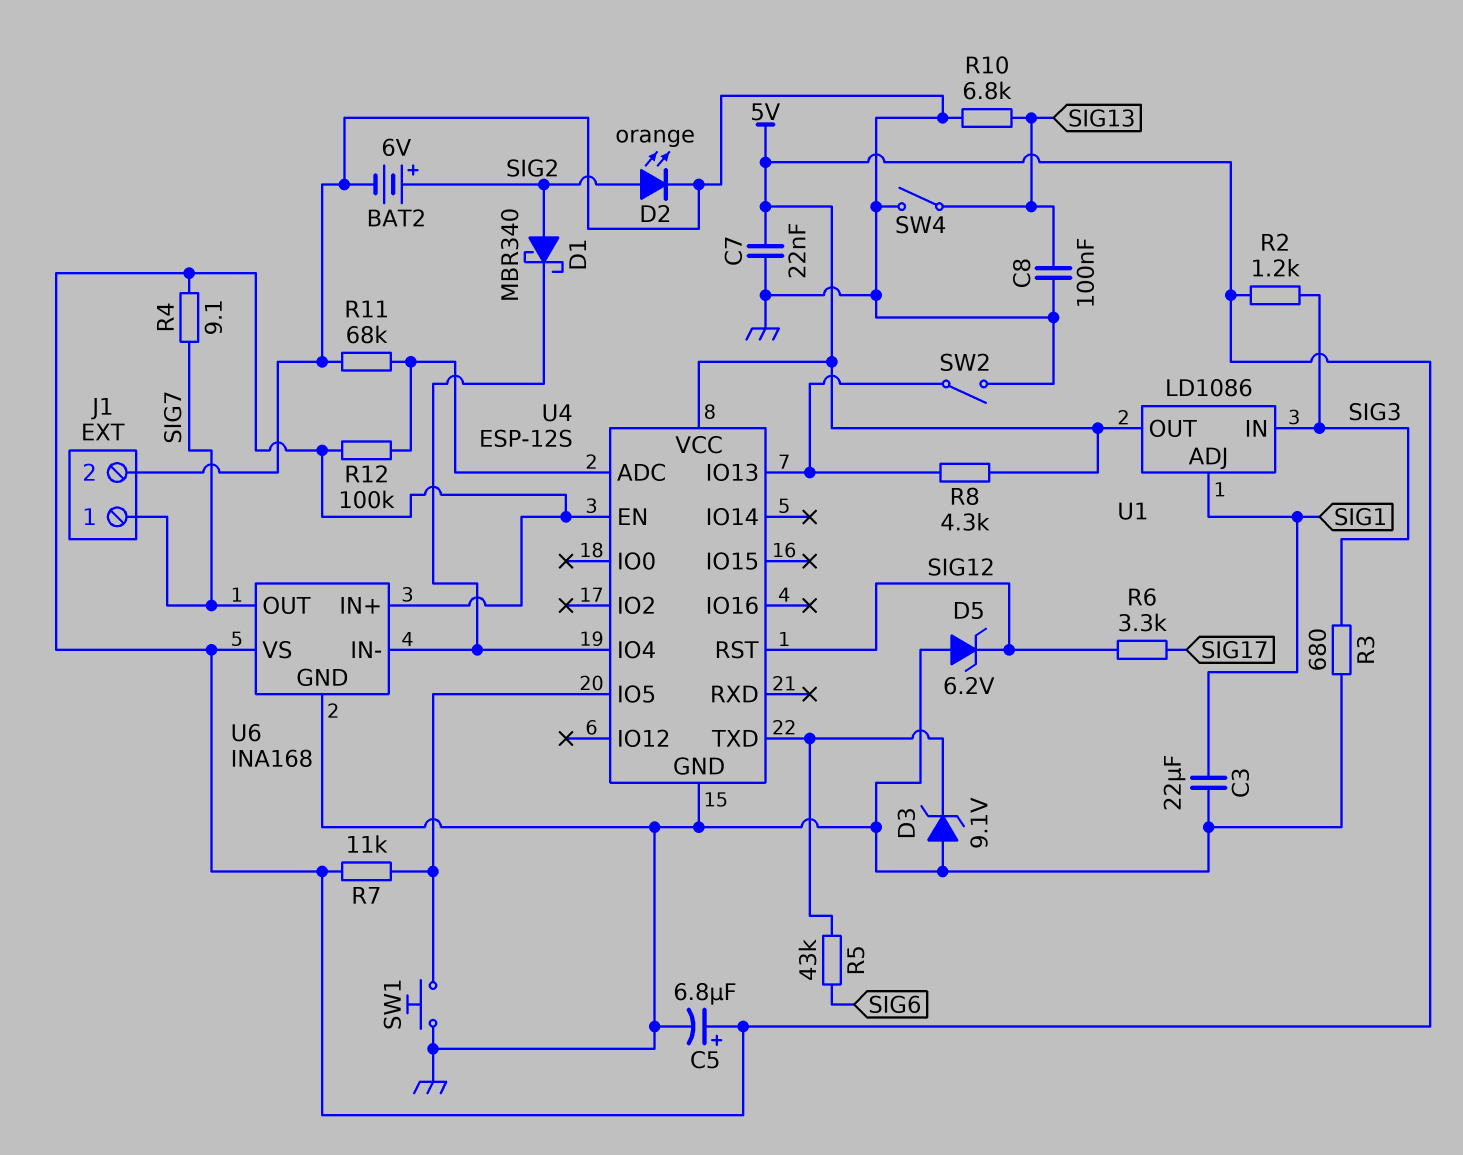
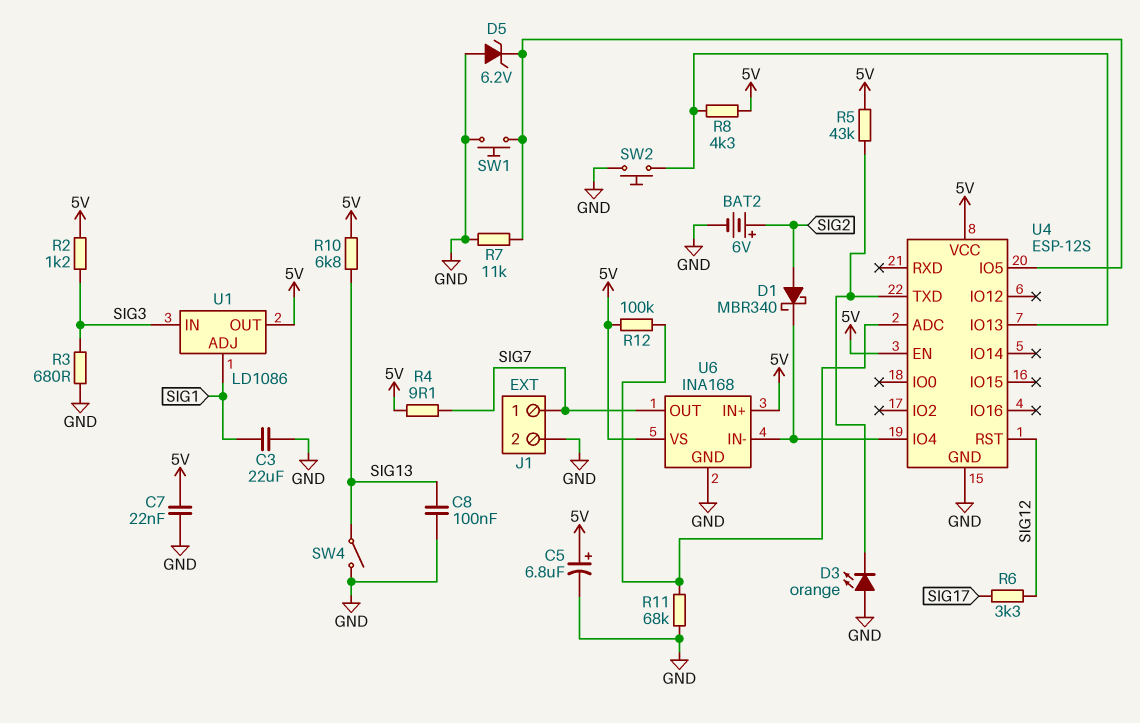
D2: LED orange (A SIG2, K GND) -> none
D3: zener 9.1V (A GND, K U4/TXD) -> LED orange (A GND, K U4/TXD)
D5: zener 6.2V (A GND, K SIG12) -> zener 6.2V (A GND, K U4/IO5)
R5: 43k (SIG6, U4/TXD) -> 43k (5V, U4/TXD)
R7: 11k (5V, U4/IO5) -> 11k (GND, U4/IO5)
R10: 6.8k (GND, SIG13) -> 6.8k (5V, SIG13)
SW2: switch (GND, U4/IO13) -> button (GND, U4/IO13)

